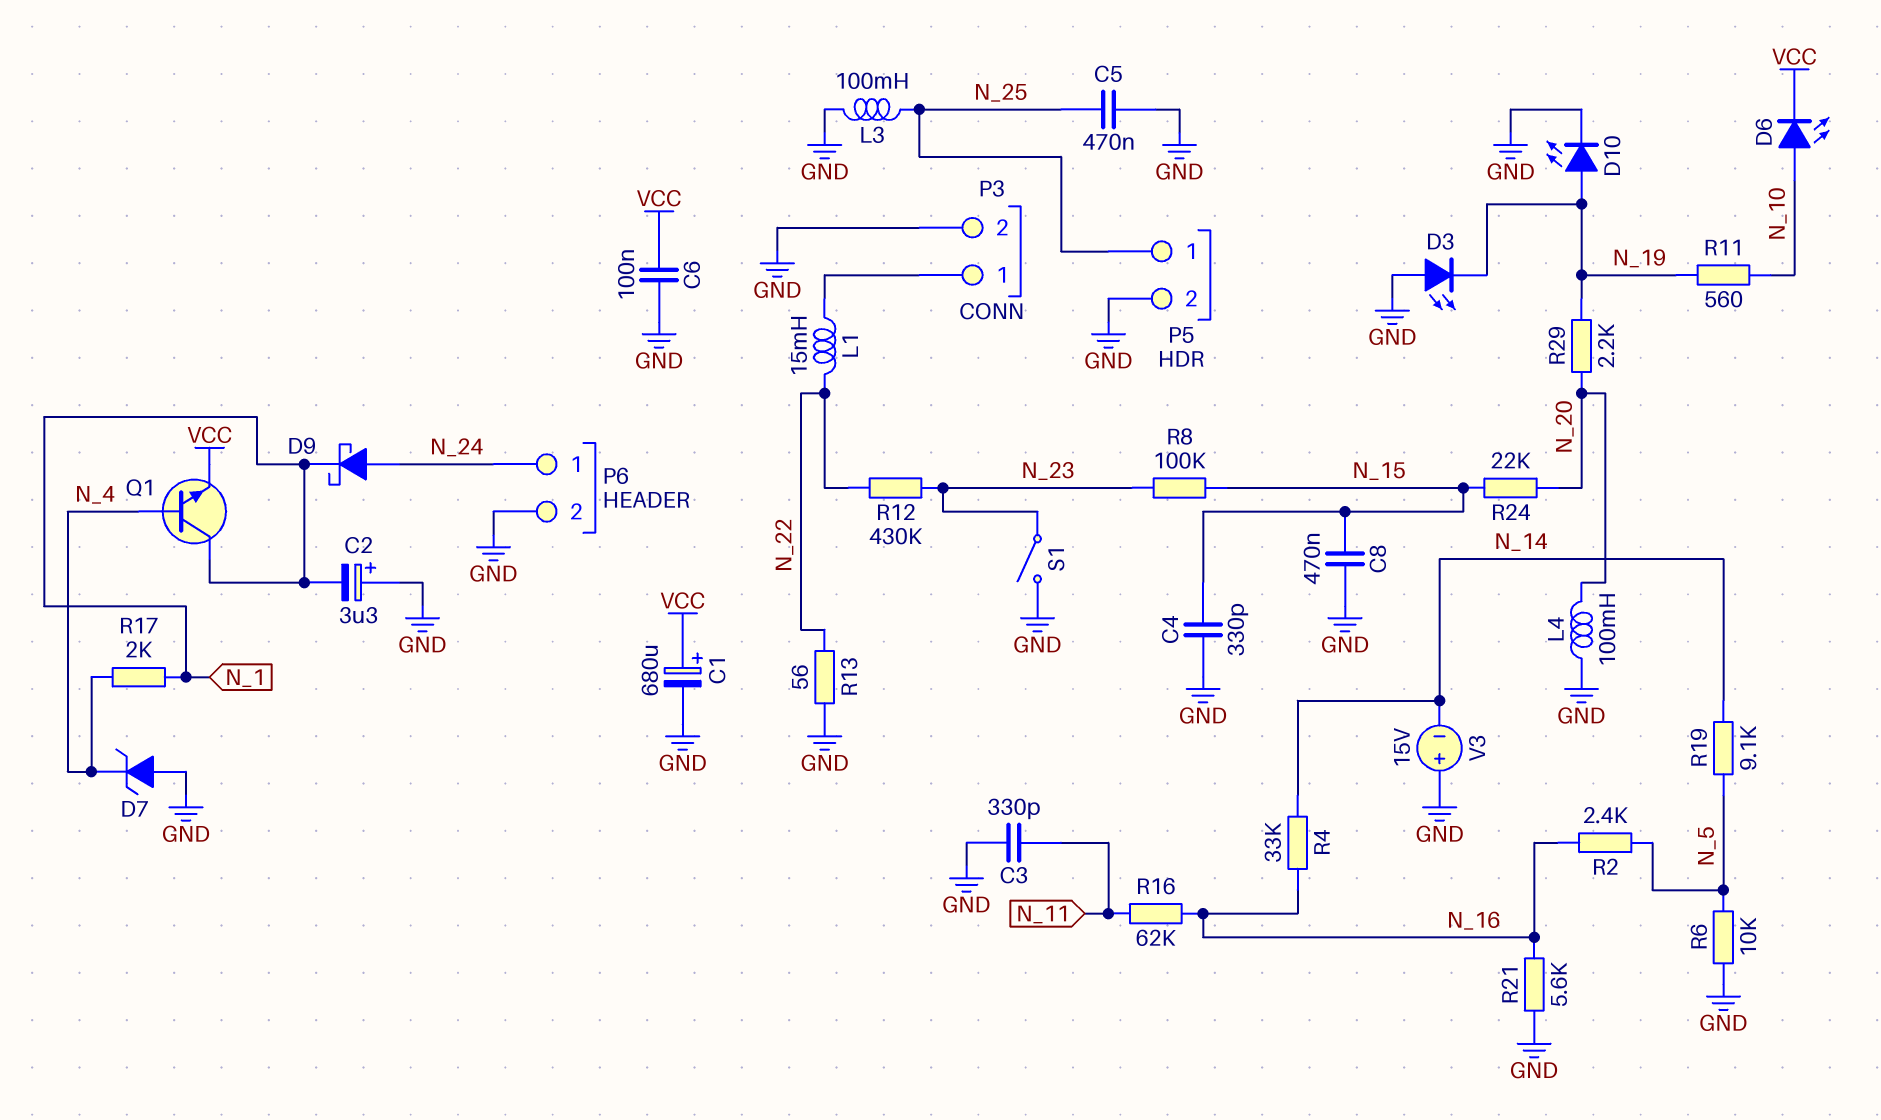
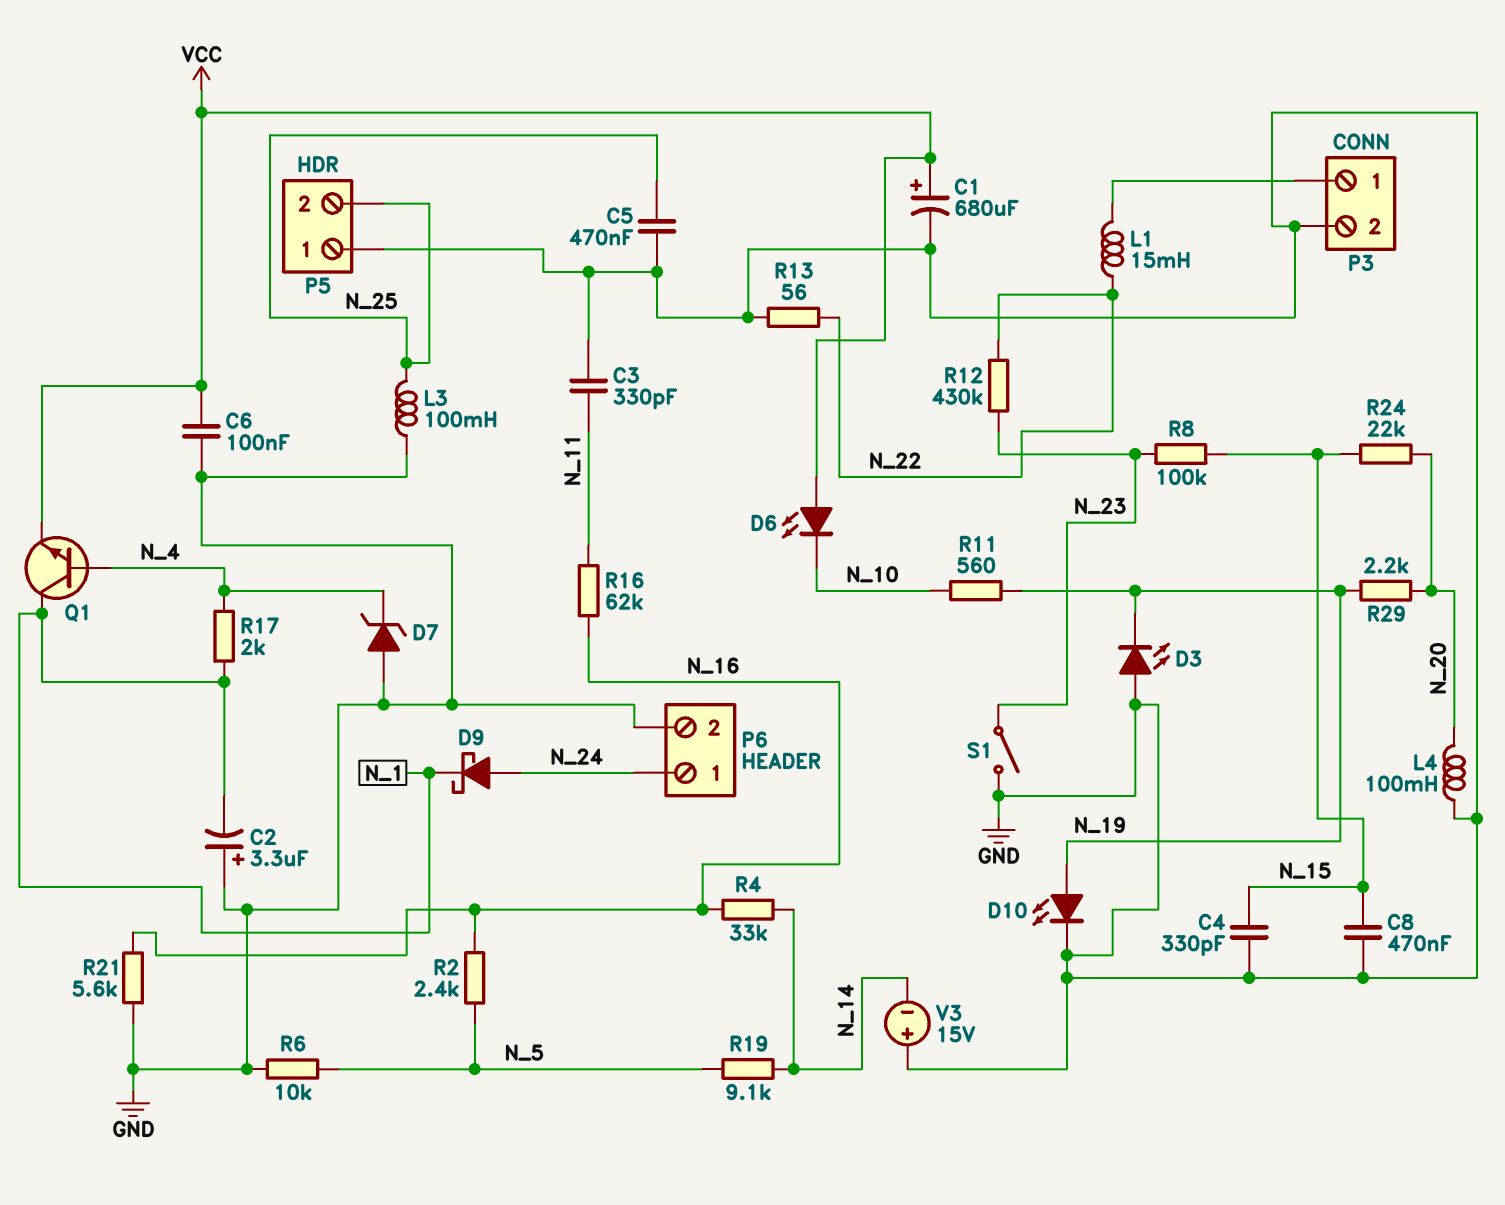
D6: LED (A N_10, K VCC) -> LED (A VCC, K N_10)
P5 pin 1: N_25 -> GND
P5 pin 2: GND -> N_25

